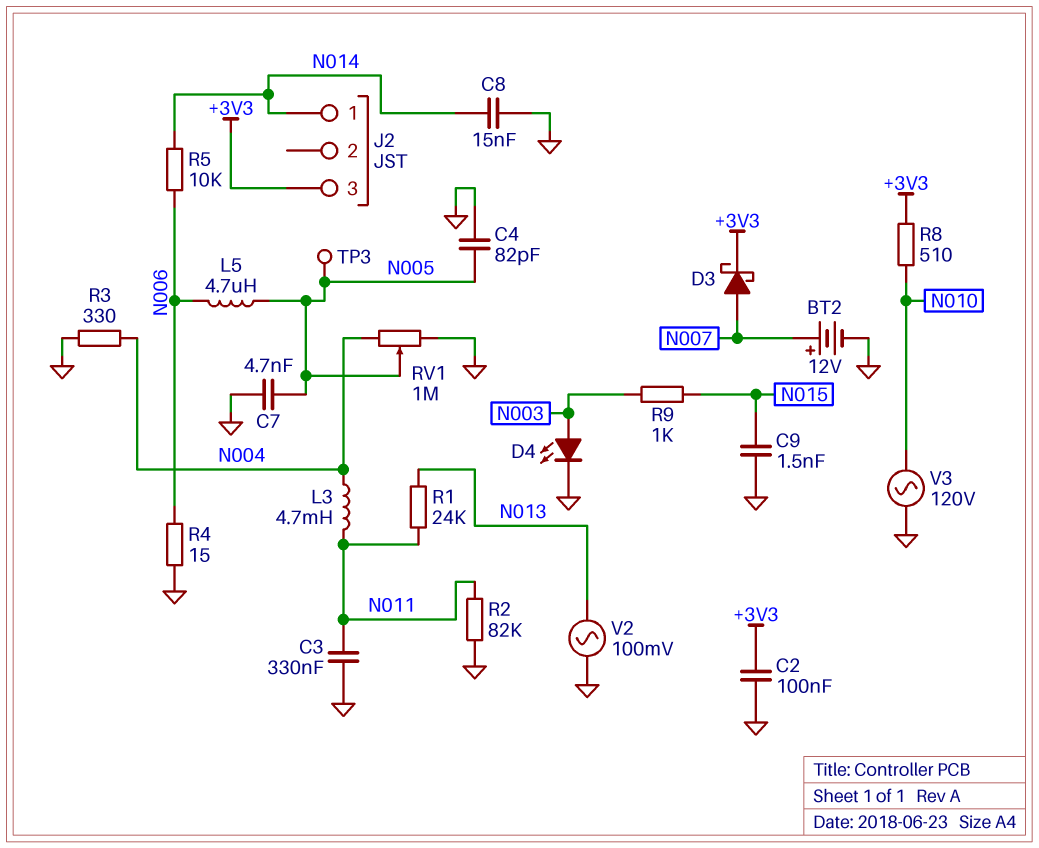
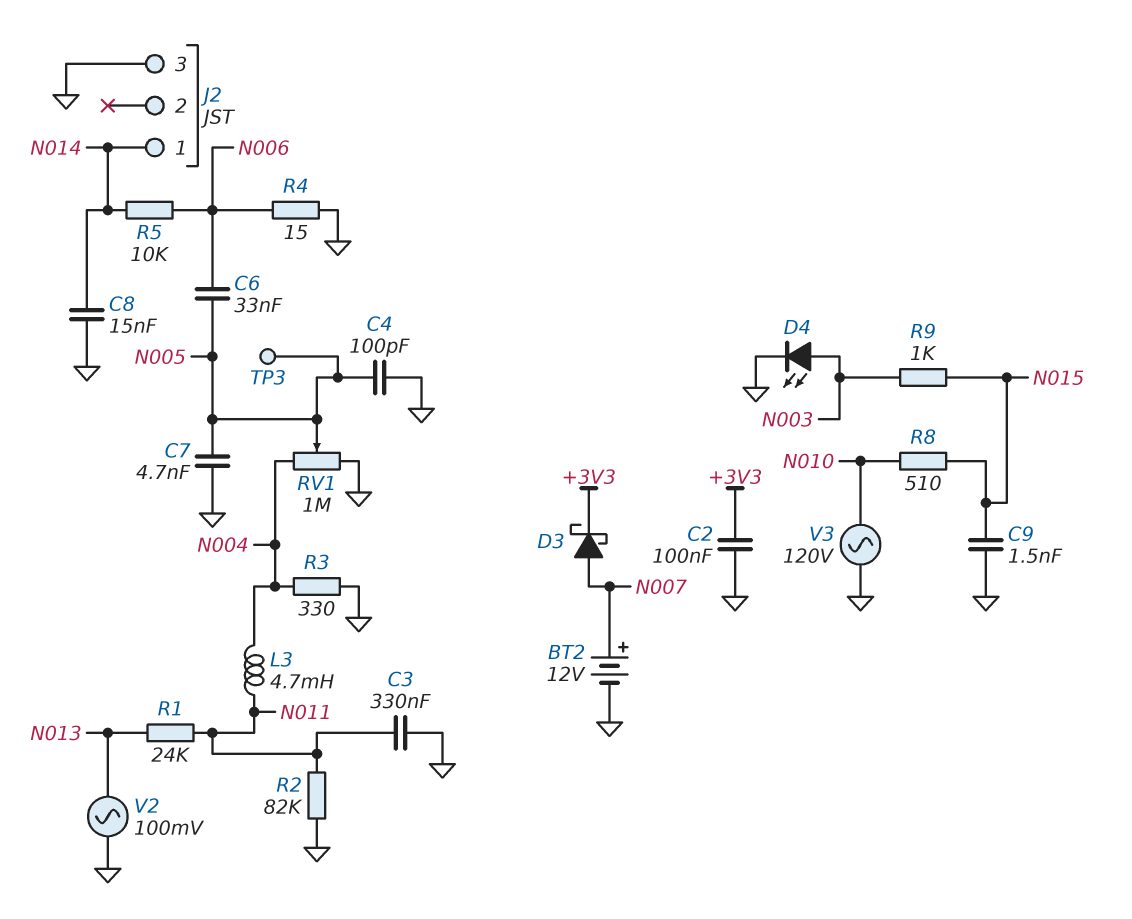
C4: 82pF (GND, N005) -> 100pF (GND, N005)
C6: none -> 33nF (N005, N006)
J2 pin 3: +3V3 -> GND
L5: 4.7uH (N005, N006) -> none
R8: 510 (+3V3, N010) -> 510 (N010, N015)

